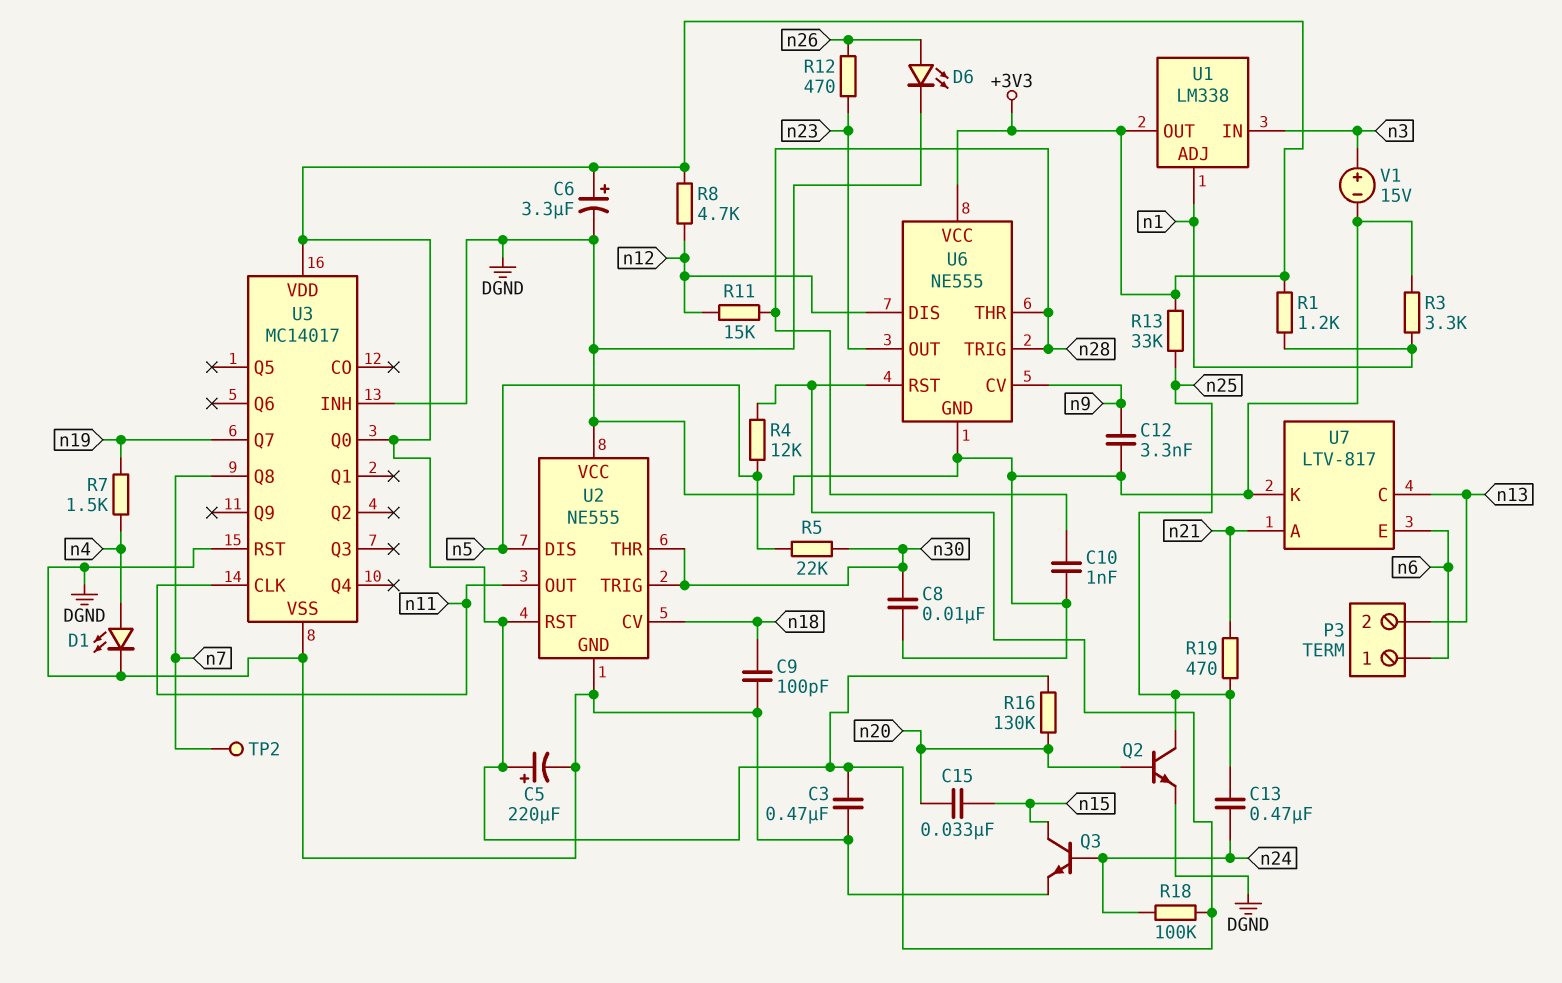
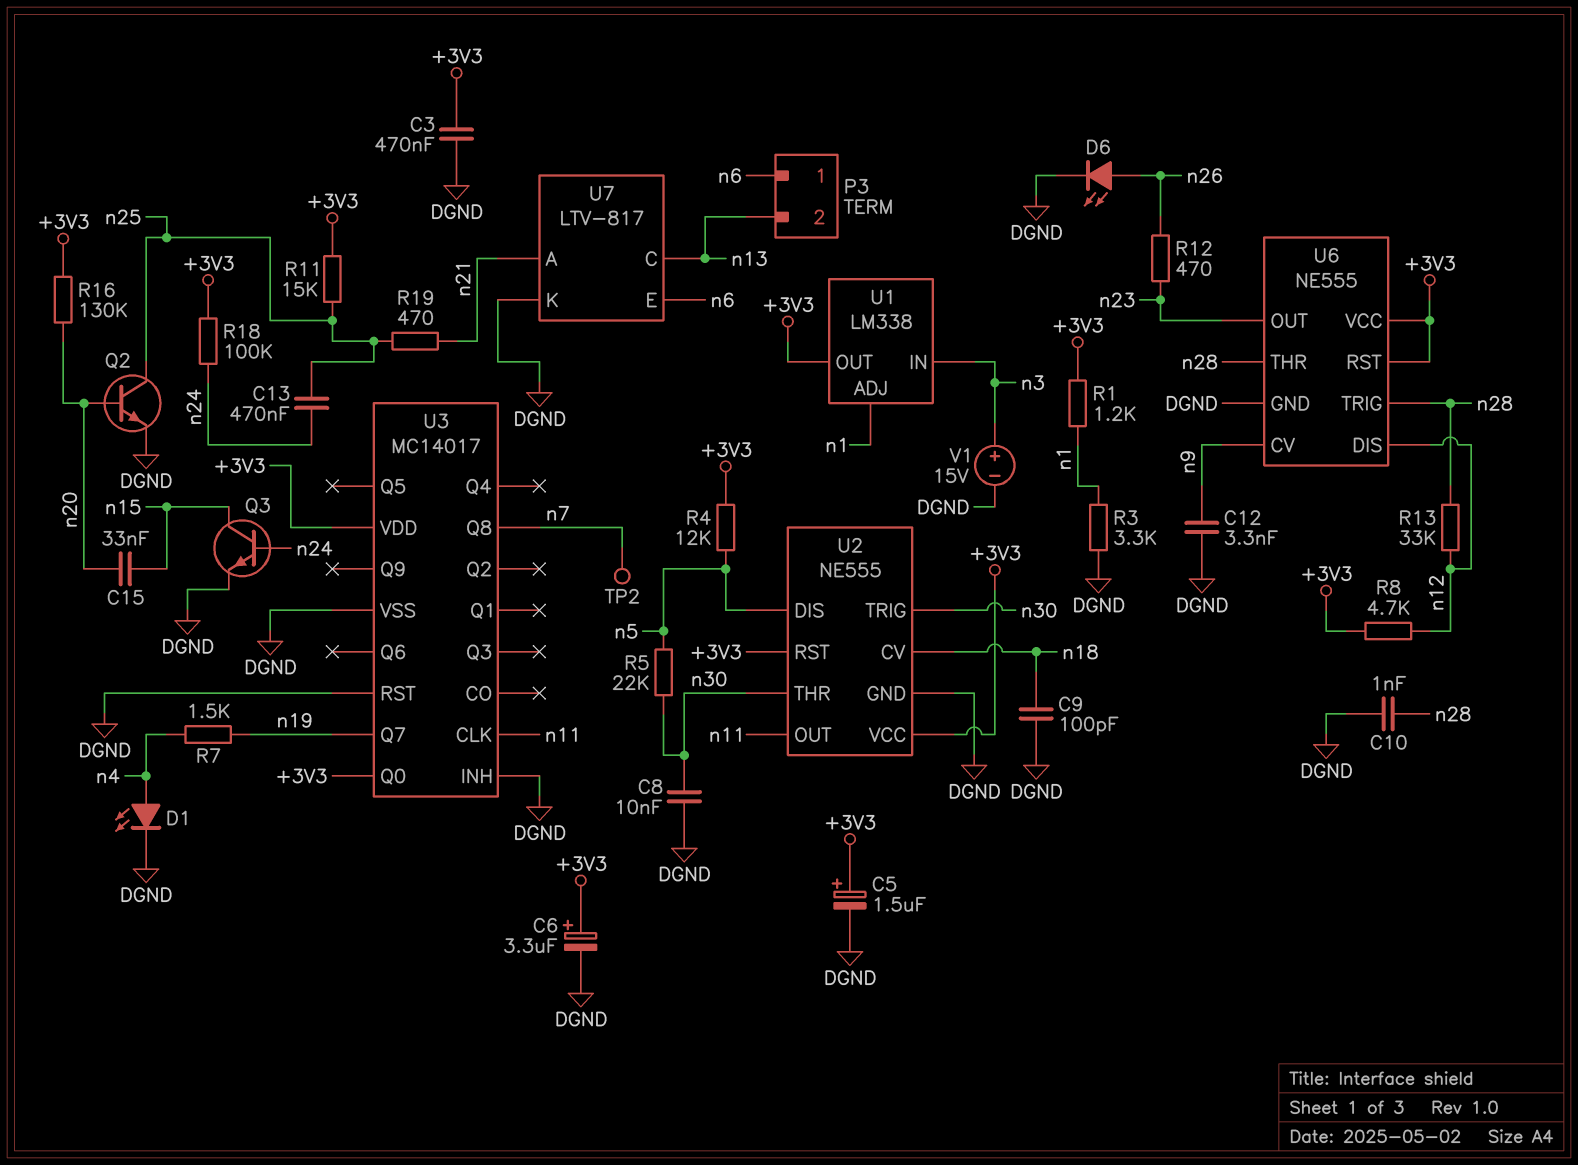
C5: 220uF (plus +3V3, minus DGND) -> 1.5uF (plus +3V3, minus DGND)
R11: 15k (n12, n28) -> 15k (+3V3, n25)
R13: 33k (+3V3, n25) -> 33k (n12, n28)
U2 pin VCC: DGND -> +3V3

